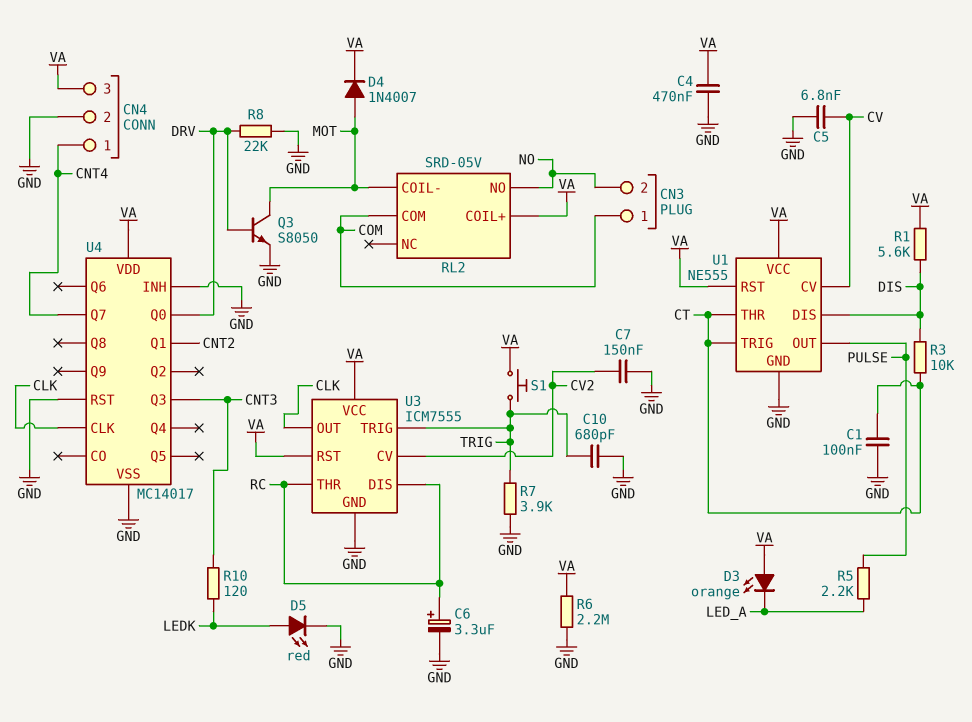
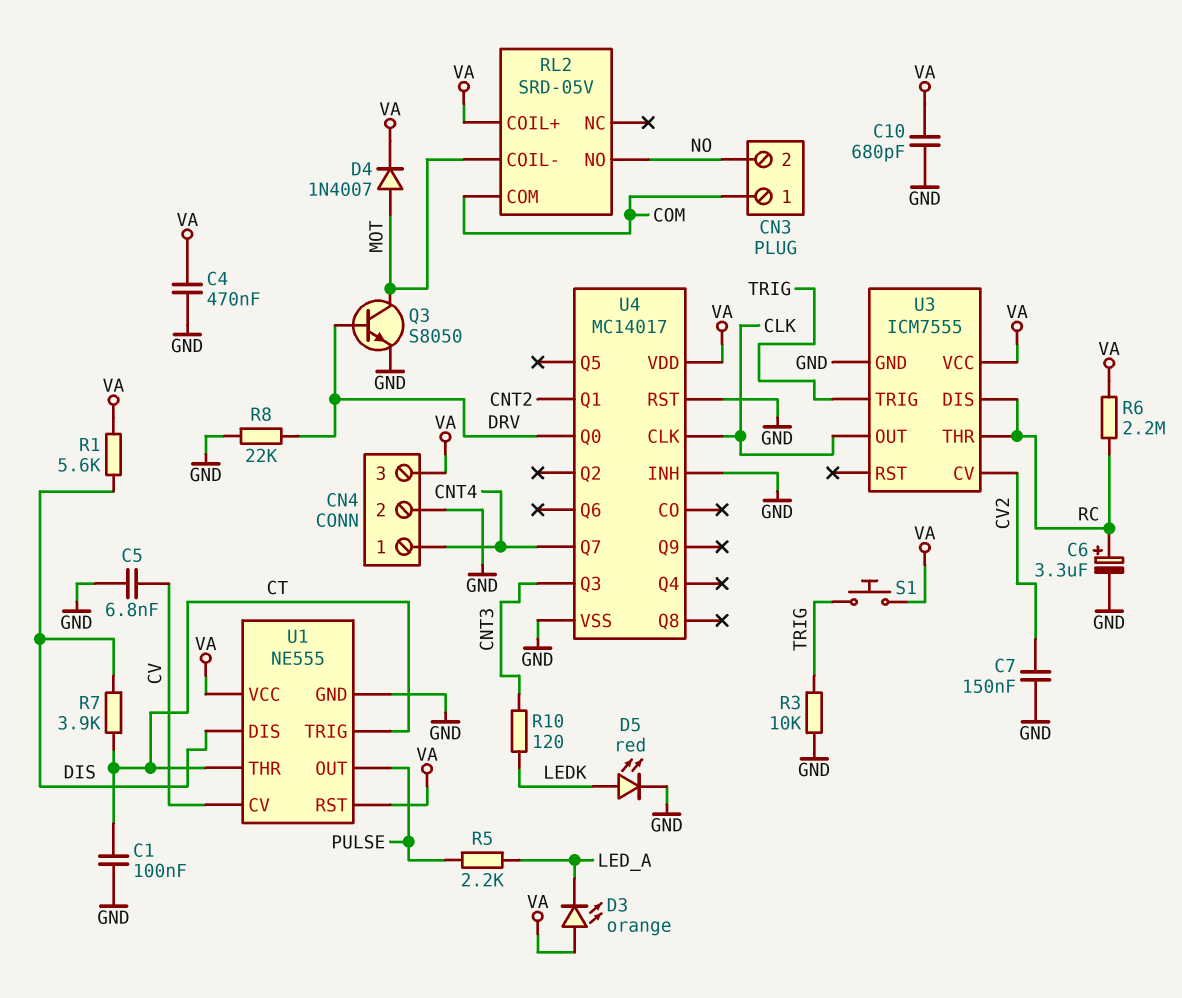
C10: 680pF (GND, TRIG) -> 680pF (GND, VA)
R3: 10k (CT, DIS) -> 10k (GND, TRIG)
R6: 2.2M (GND, VA) -> 2.2M (RC, VA)
R7: 3.9k (GND, TRIG) -> 3.9k (CT, DIS)
U3 pin RST: VA -> none

